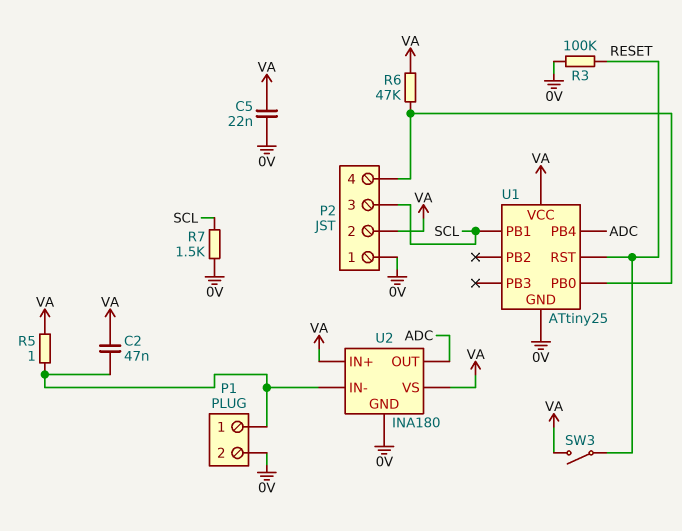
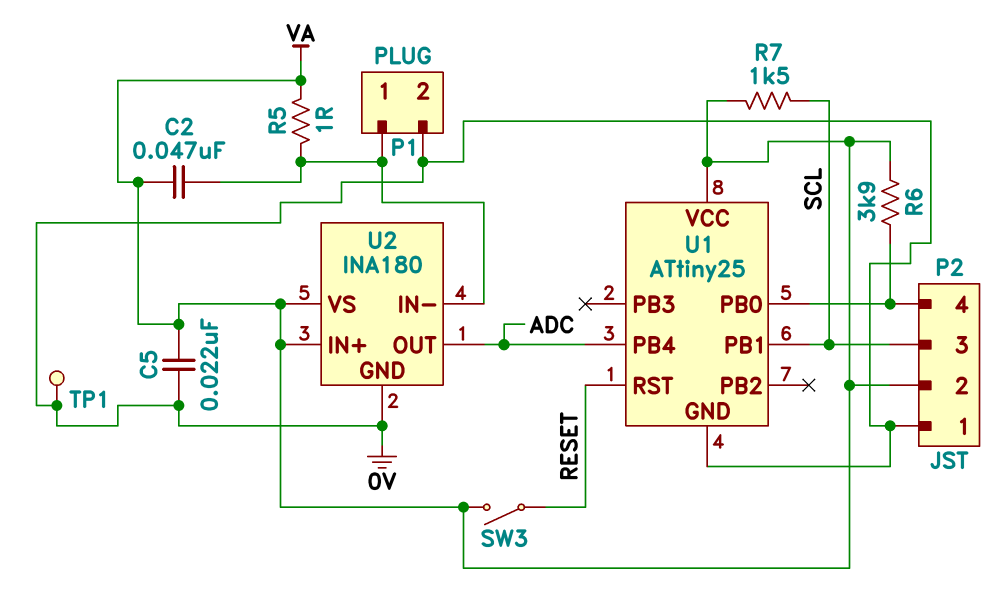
R3: 100k (0V, RESET) -> none
R6: 47k (P2/4, VA) -> 3.9k (P2/4, VA)
R7: 1.5k (0V, SCL) -> 1.5k (SCL, VA)
TP1: none -> test point (0V)

